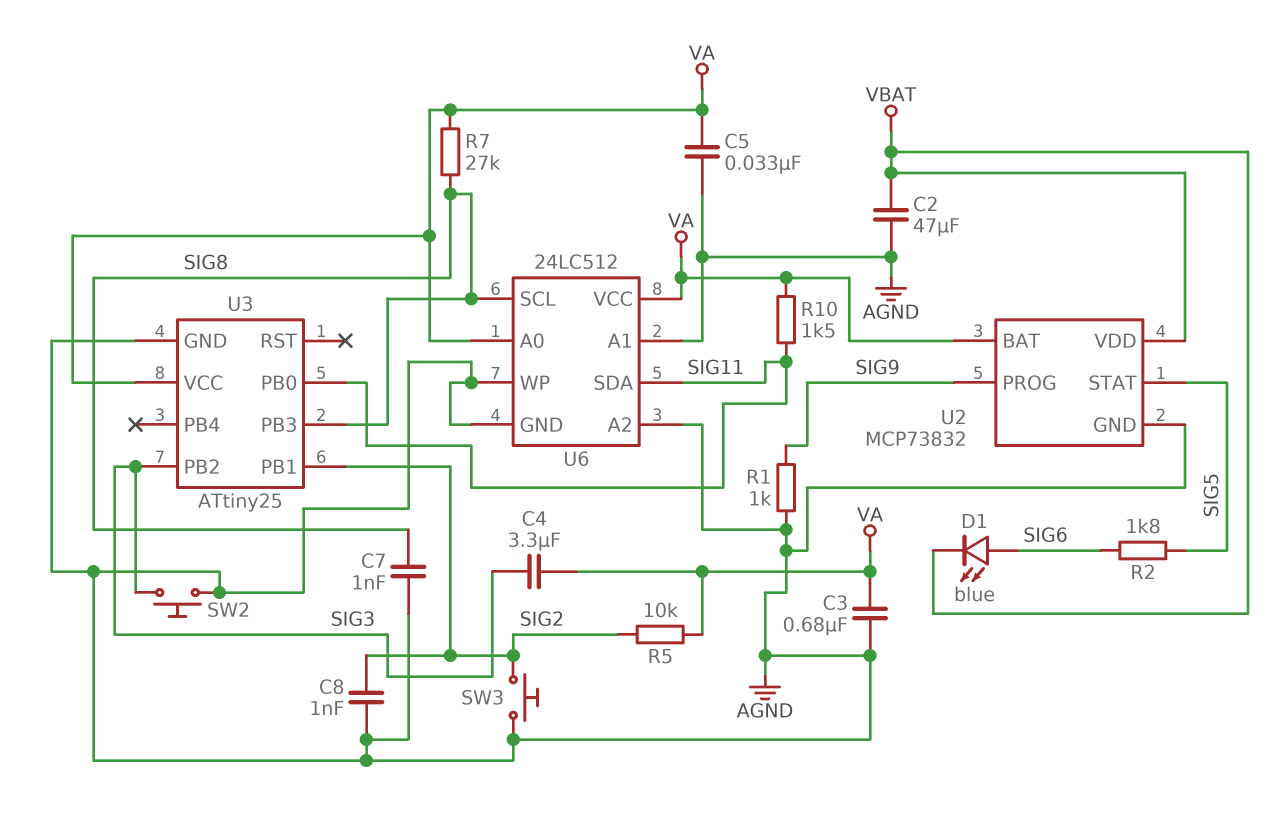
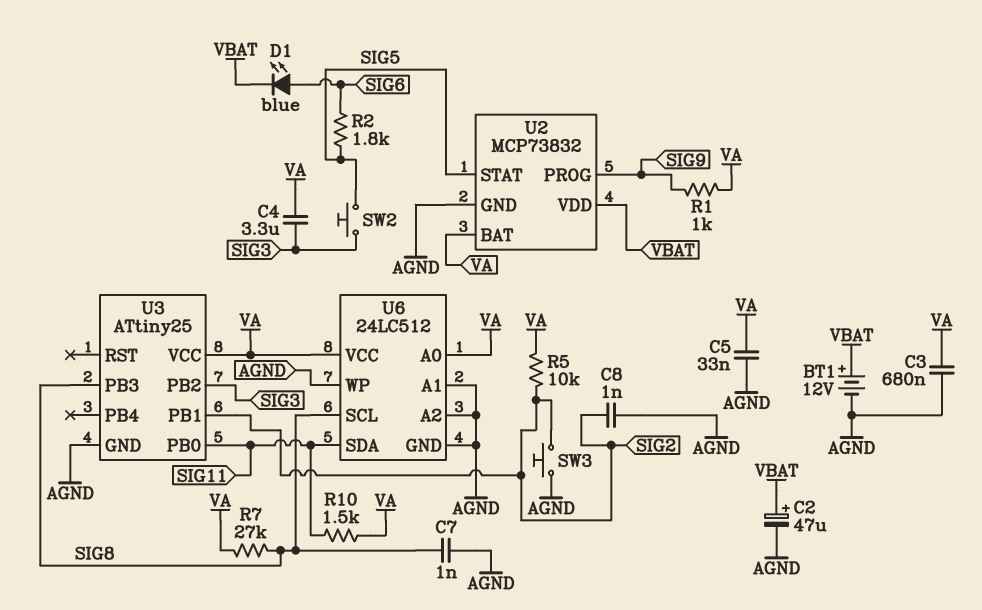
BT1: none -> 12V (plus VBAT, minus AGND)
C2: 47uF (AGND, VBAT) -> 47uF (plus VBAT, minus AGND)
R1: 1k (AGND, SIG9) -> 1k (SIG9, VA)
SW2: button (AGND, SIG3) -> button (SIG3, SIG5)

